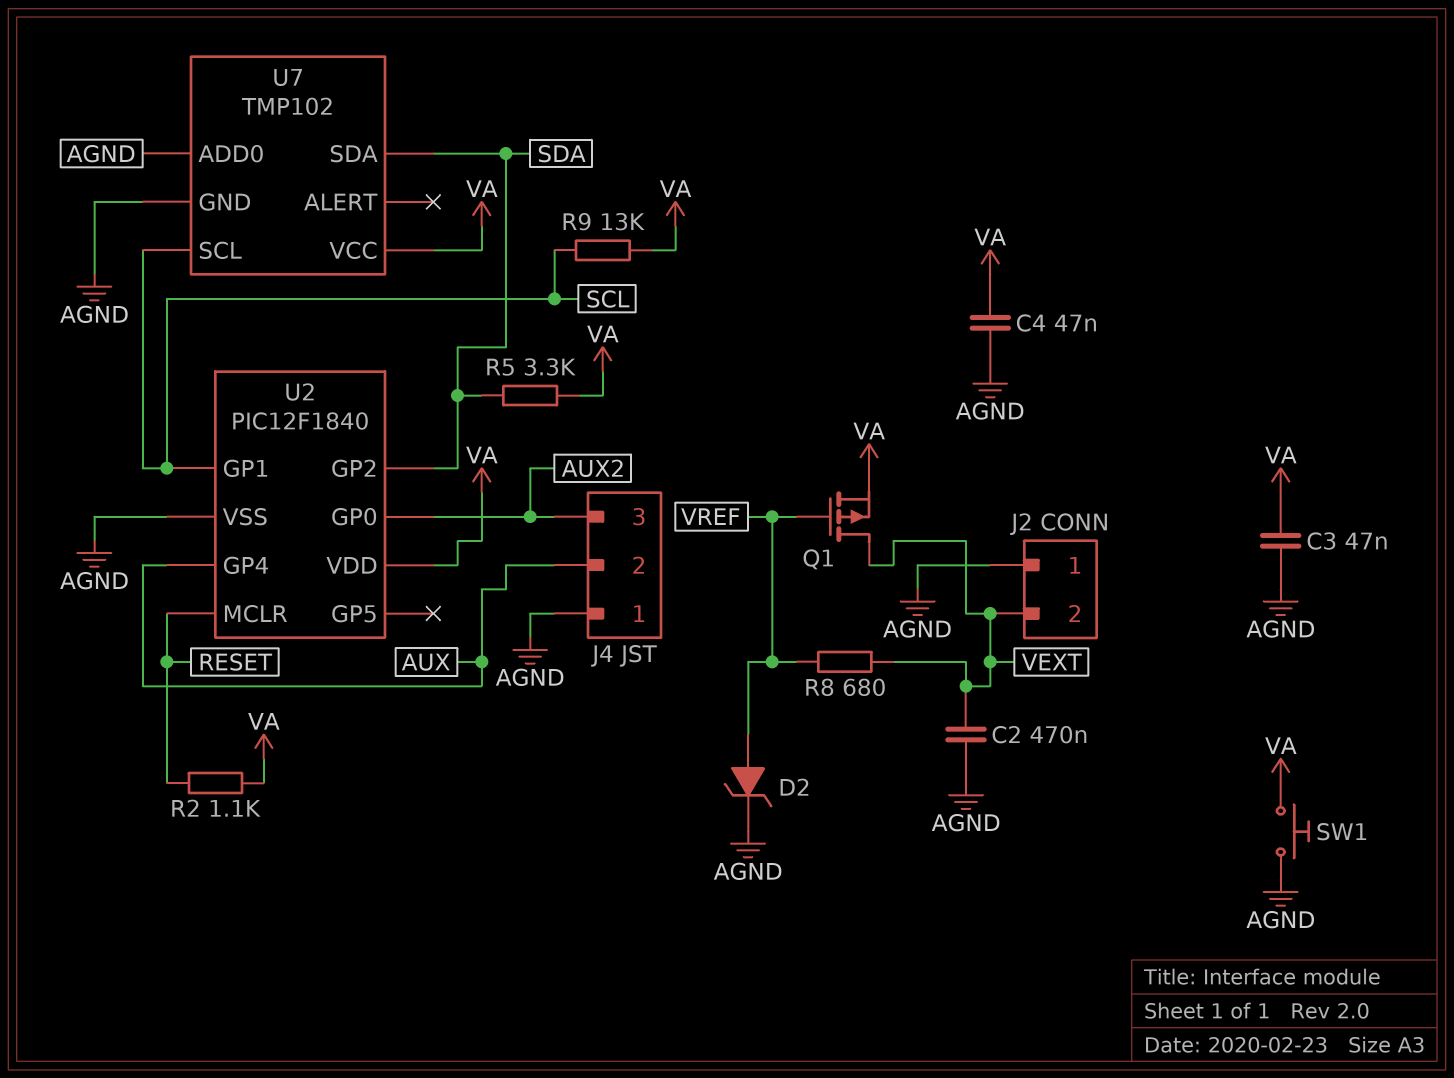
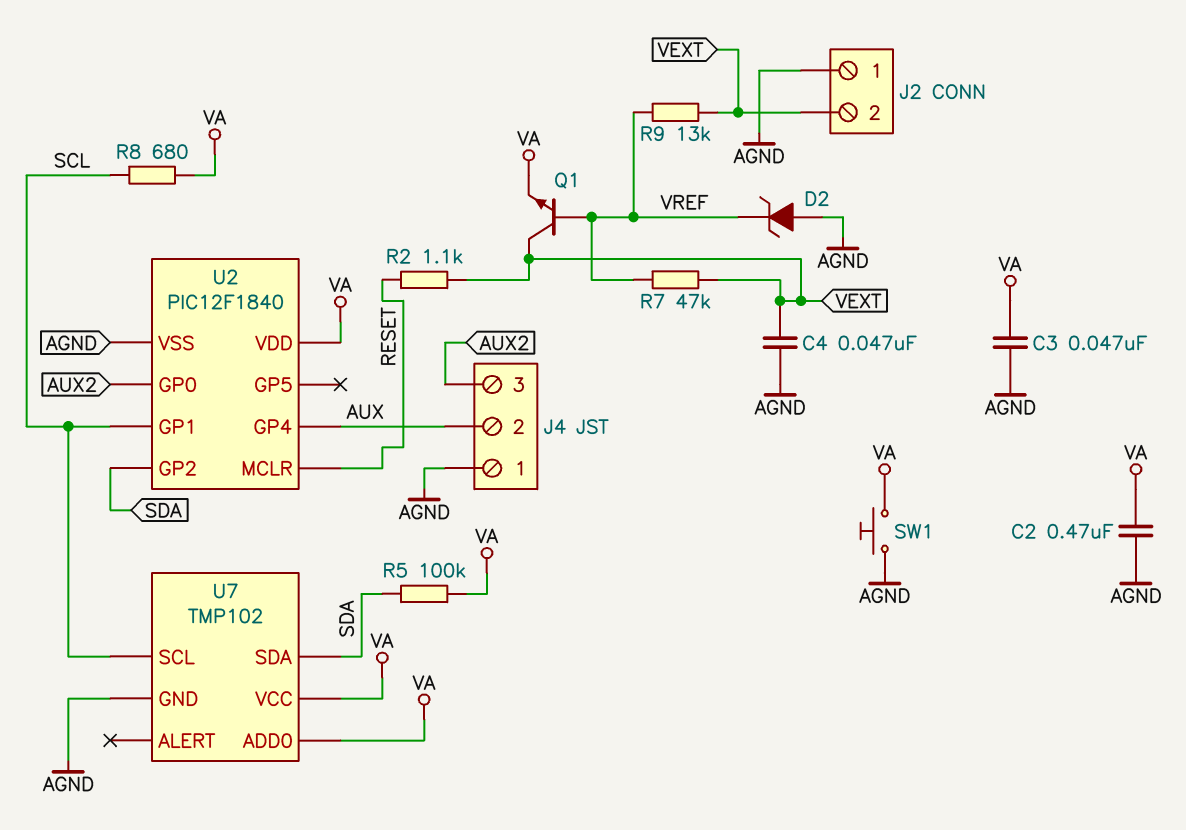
C2: 470nF (AGND, VEXT) -> 470nF (AGND, VA)
C4: 47nF (AGND, VA) -> 47nF (AGND, VEXT)
D2: zener (A VREF, K AGND) -> zener (A AGND, K VREF)
Q1: PMOS (G VREF, D VEXT, S VA) -> NPN (B VREF, C VEXT, E VA)
R2: 1.1k (RESET, VA) -> 1.1k (RESET, VEXT)
R5: 3.3k (SDA, VA) -> 100k (SDA, VA)
R7: none -> 47k (VEXT, VREF)
R8: 680 (VEXT, VREF) -> 680 (SCL, VA)
R9: 13k (SCL, VA) -> 13k (VEXT, VREF)
U7 pin ADD0: AGND -> VA

